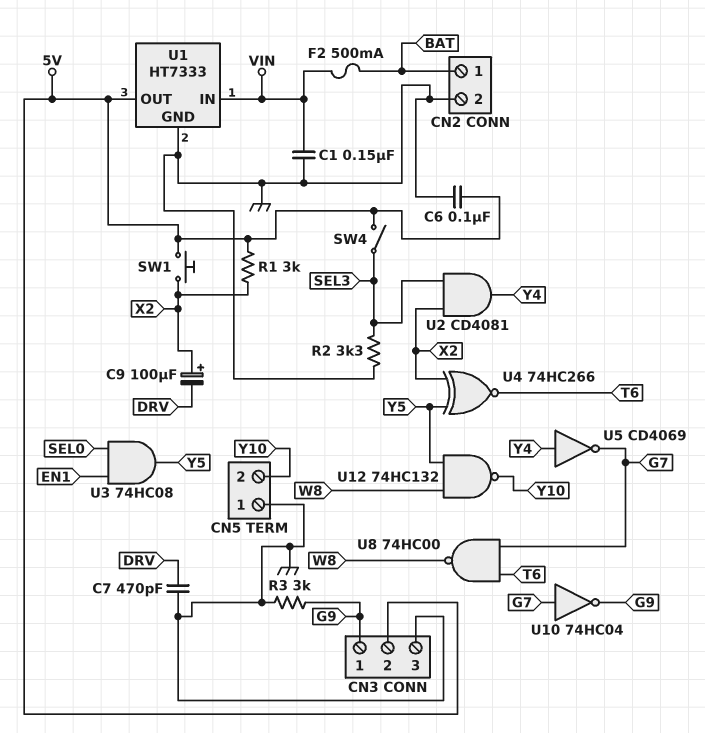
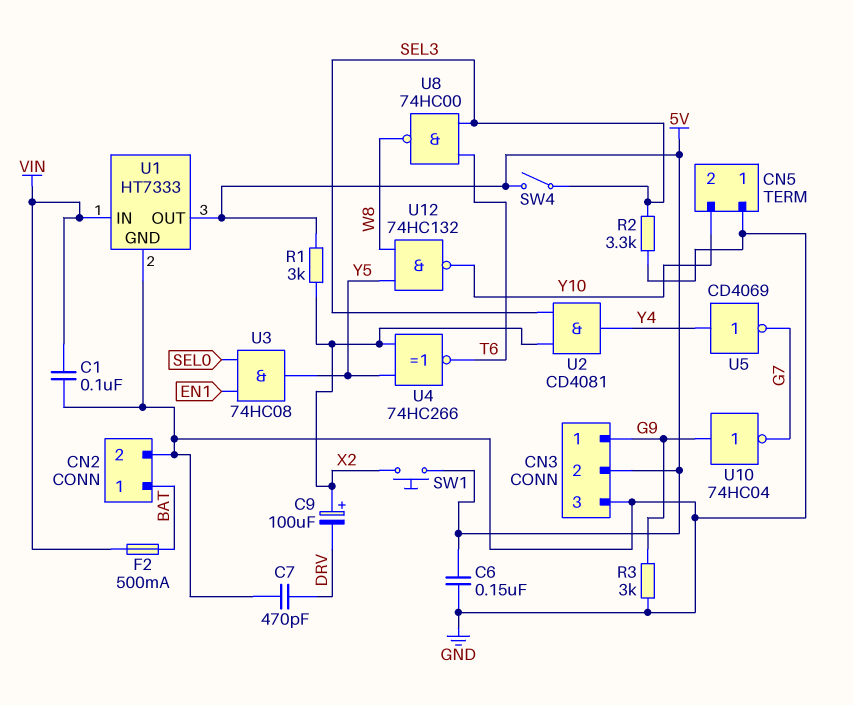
C1: 150nF (GND, VIN) -> 100nF (GND, VIN)
C6: 100nF (5V, GND) -> 150nF (5V, GND)
U8: NAND 74HC00 (in G7, in T6, out W8) -> NAND 74HC00 (in SEL3, in T6, out W8)
U10: NOT 74HC04 (in G7, out G9) -> NOT 74HC04 (in G9, out G7)

